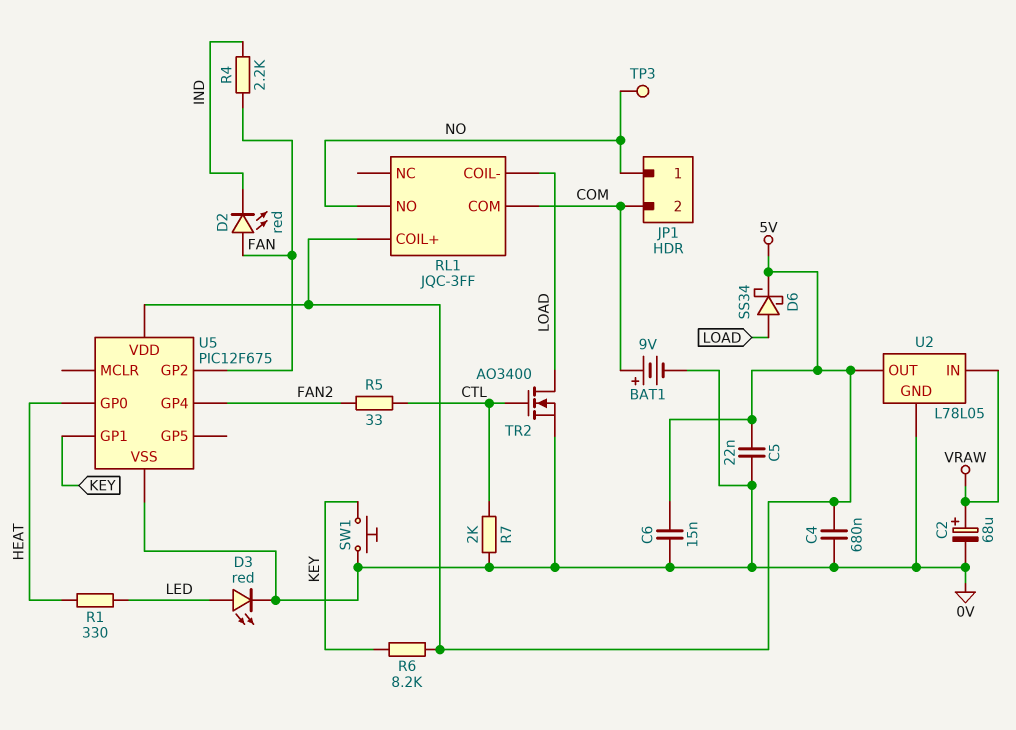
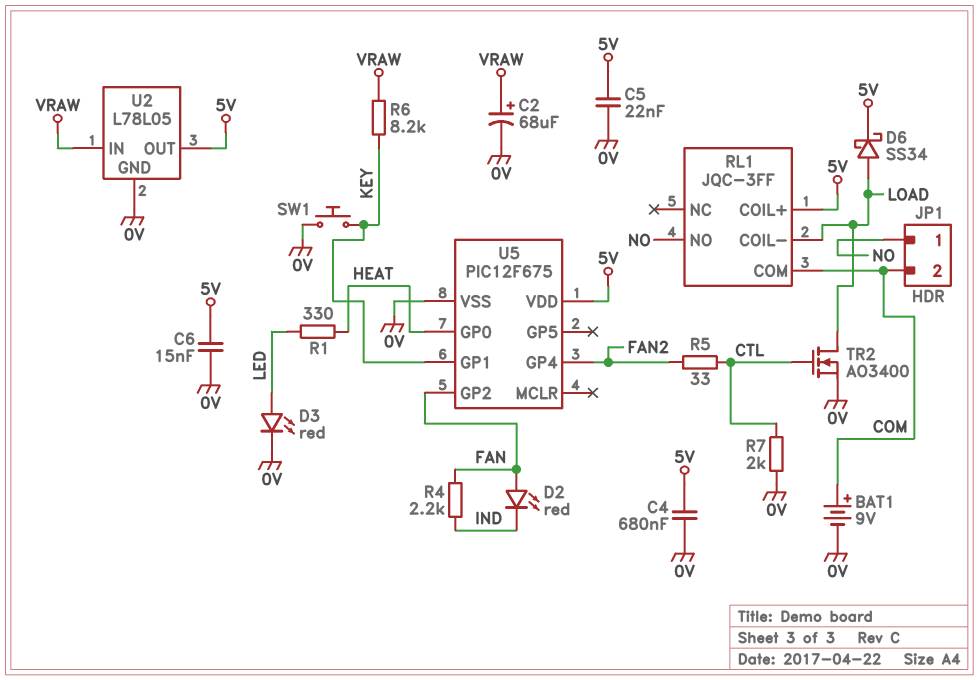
R6: 8.2k (5V, KEY) -> 8.2k (KEY, VRAW)
TP3: test point (NO) -> none

